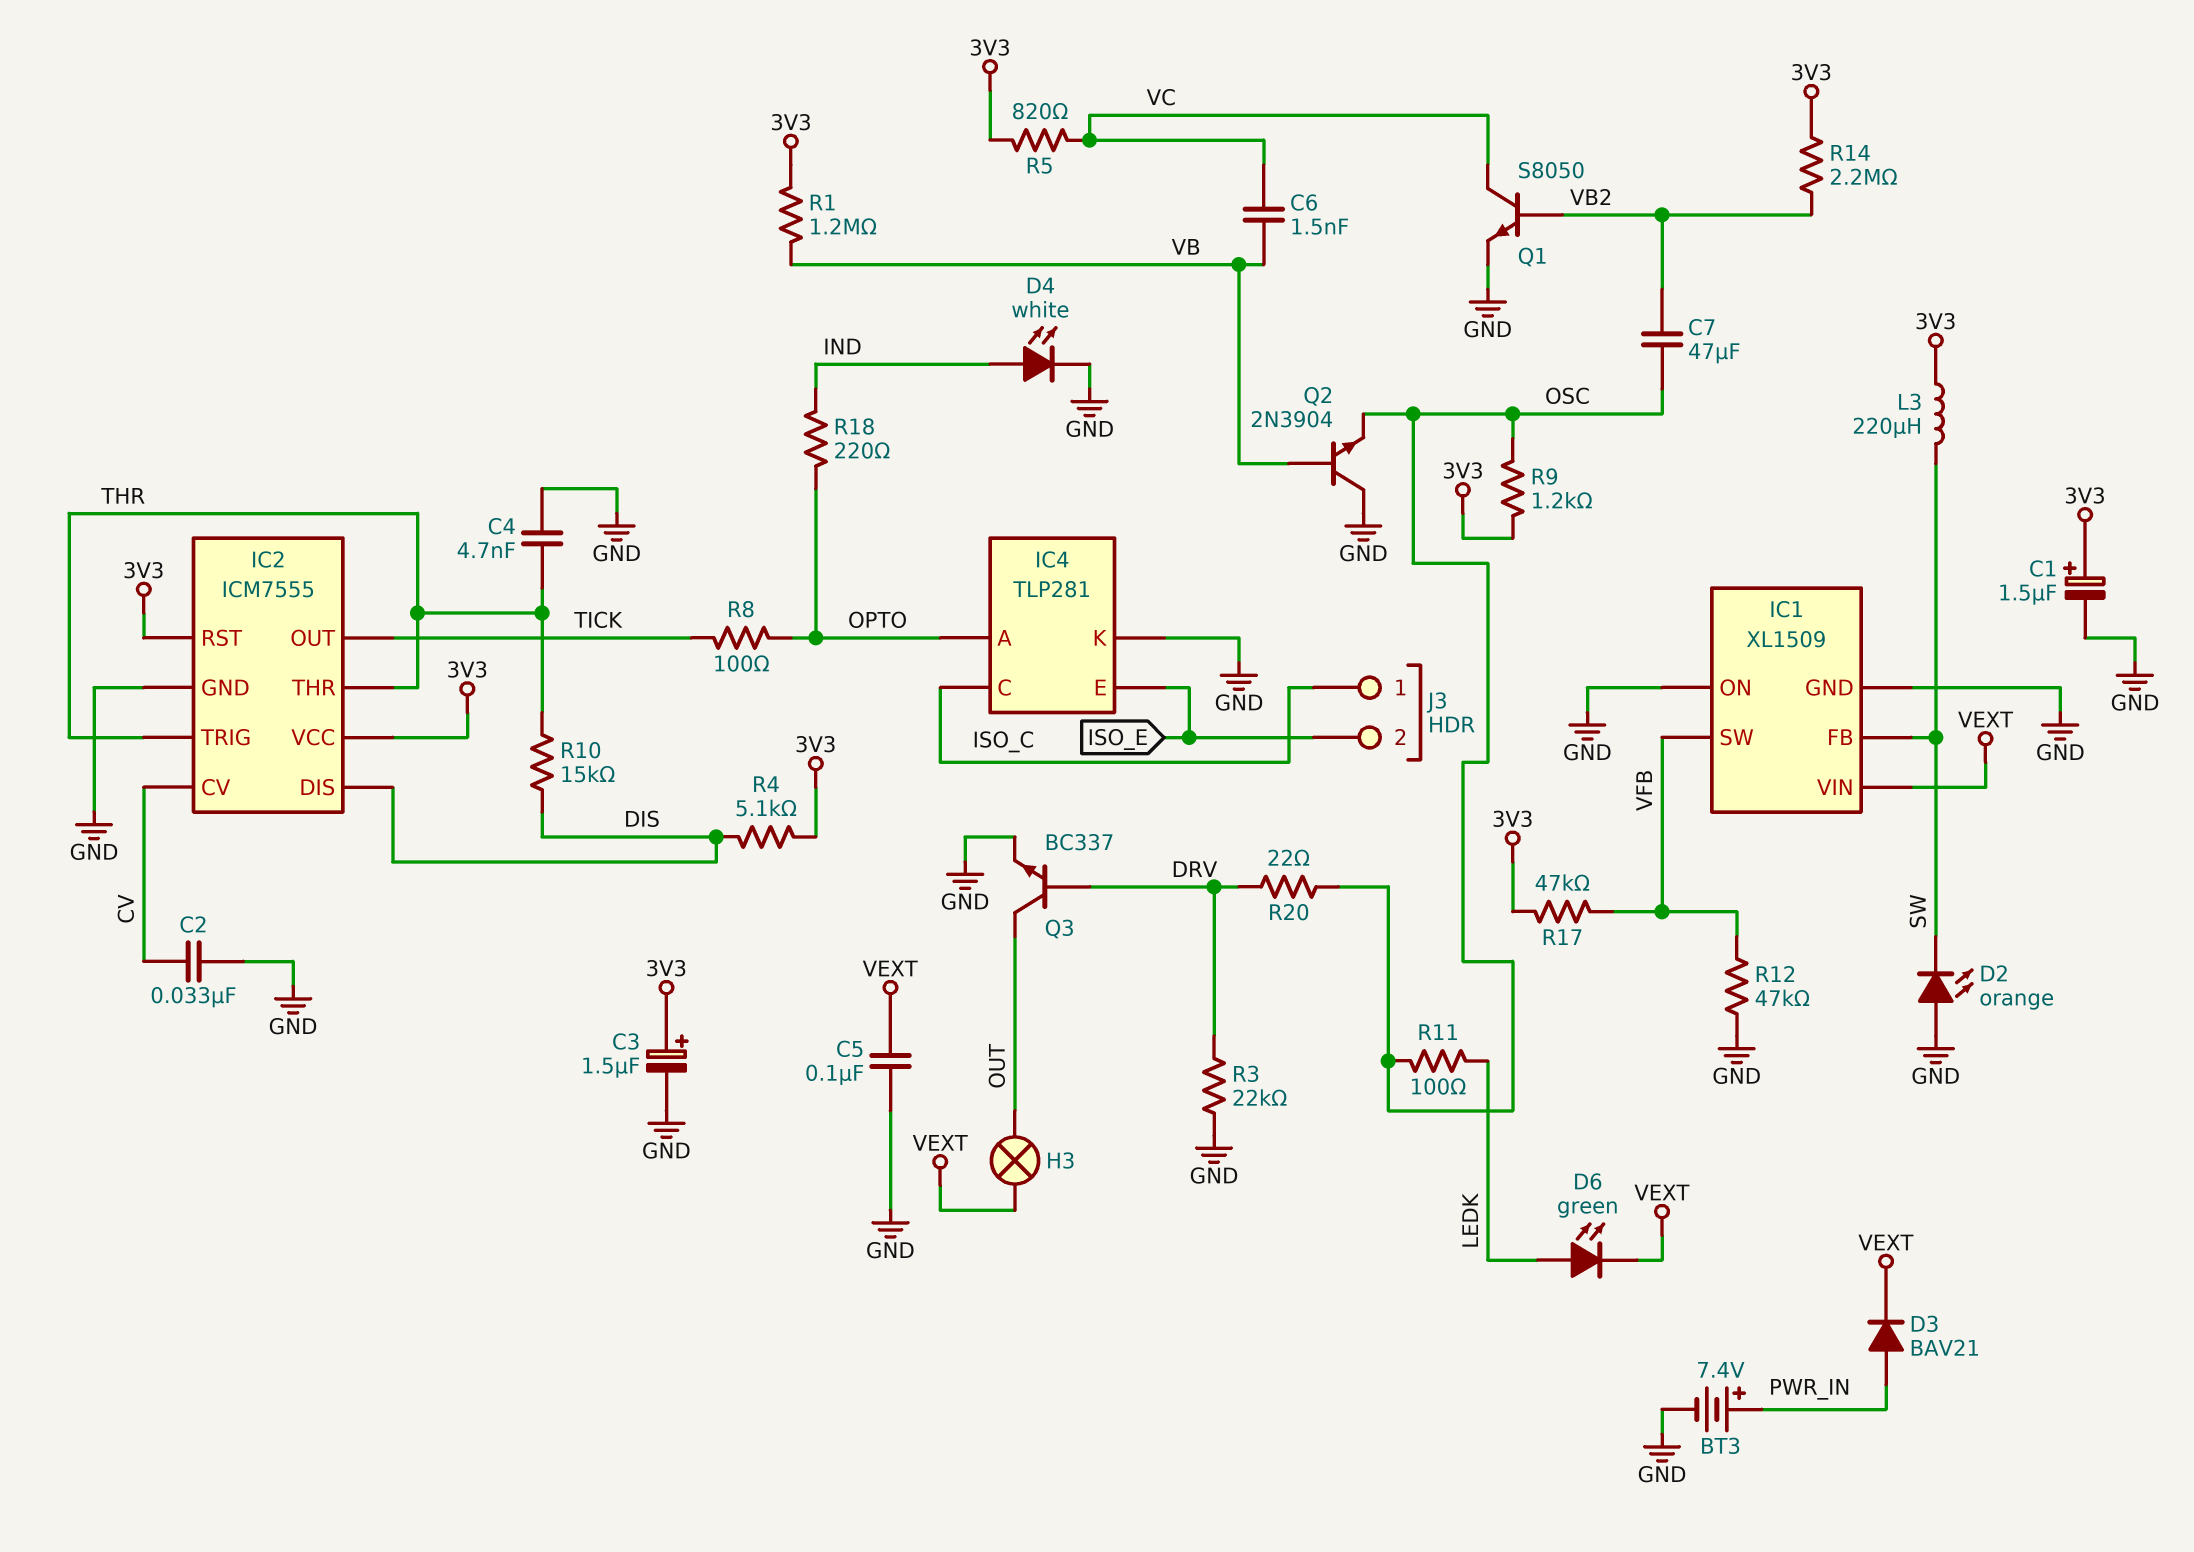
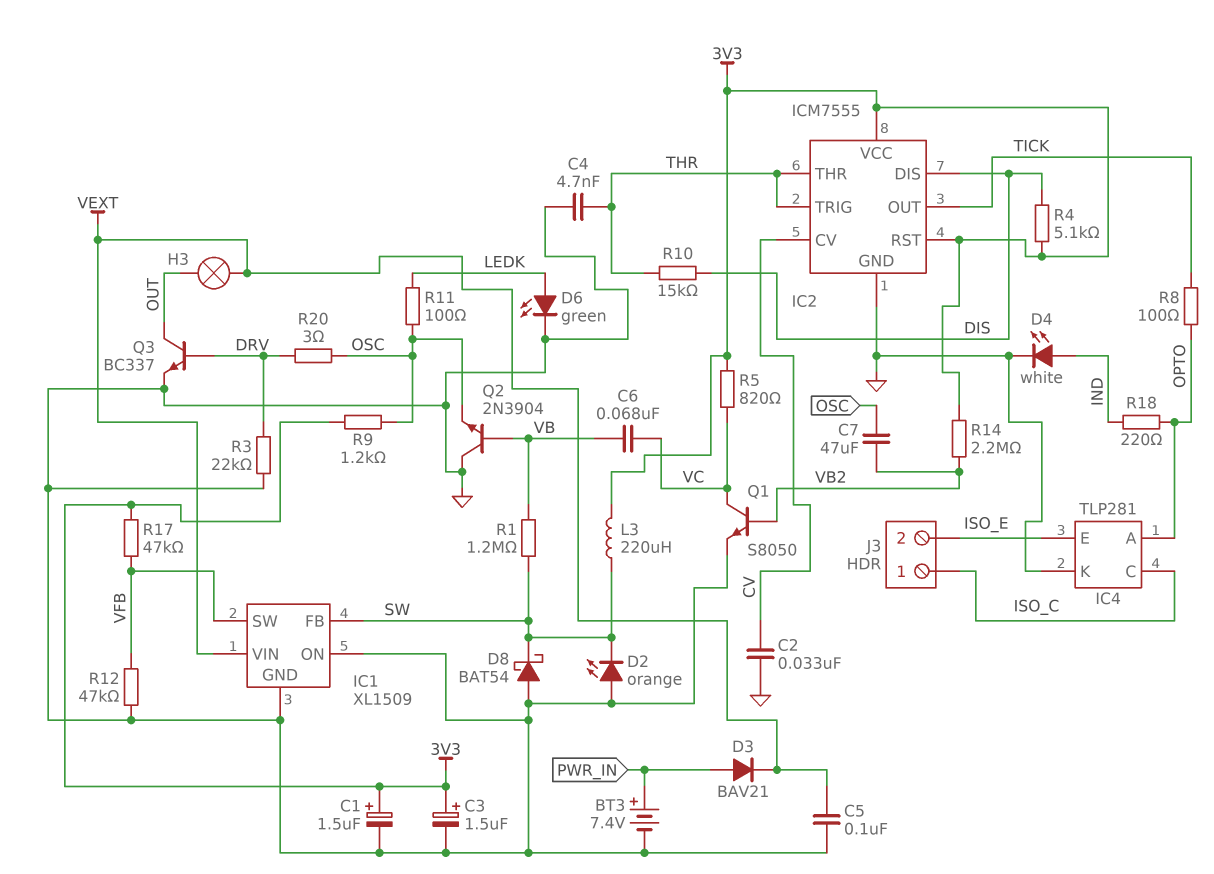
C6: 1.5nF (VB, VC) -> 68nF (VB, VC)
D6: LED green (A LEDK, K VEXT) -> LED green (A LEDK, K GND)
D8: none -> schottky BAT54 (A GND, K SW)
R1: 1.2M (3V3, VB) -> 1.2M (SW, VB)
R20: 22 (DRV, OSC) -> 3 (DRV, OSC)

